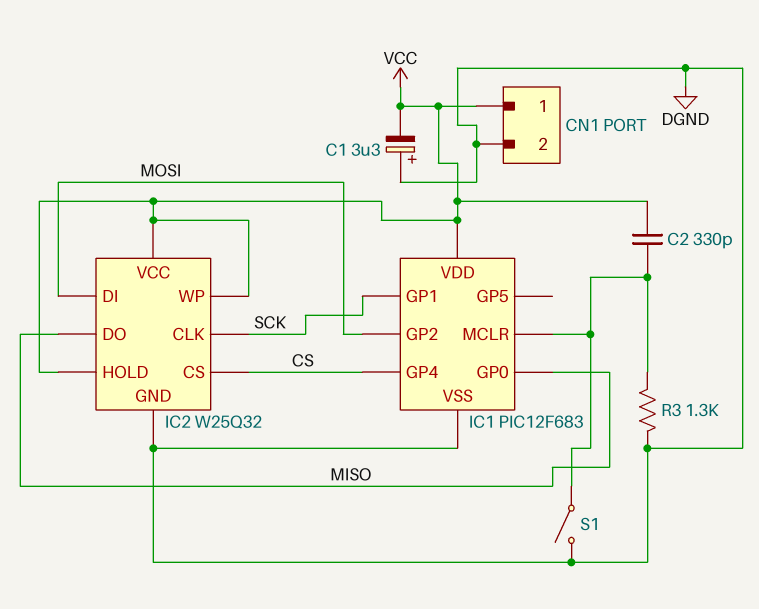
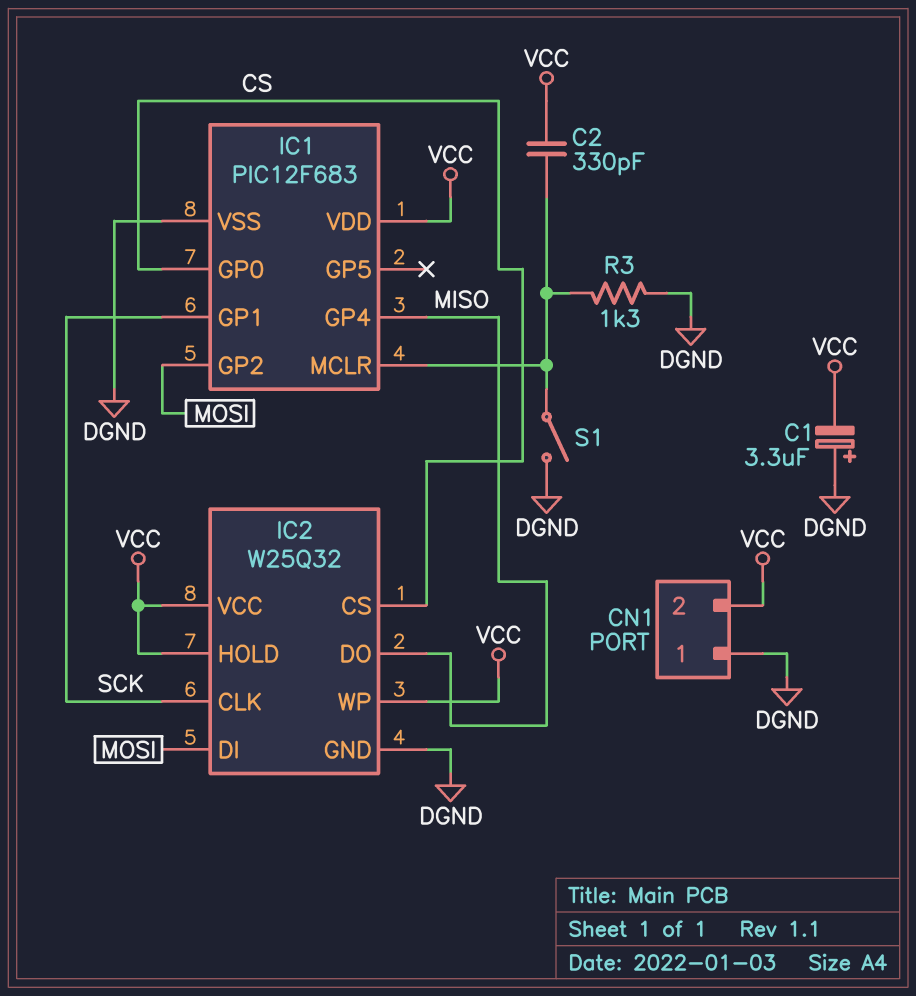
CN1 pin 1: VCC -> DGND
CN1 pin 2: DGND -> VCC
IC1 pin GP0: MISO -> CS
IC1 pin GP4: CS -> MISO

